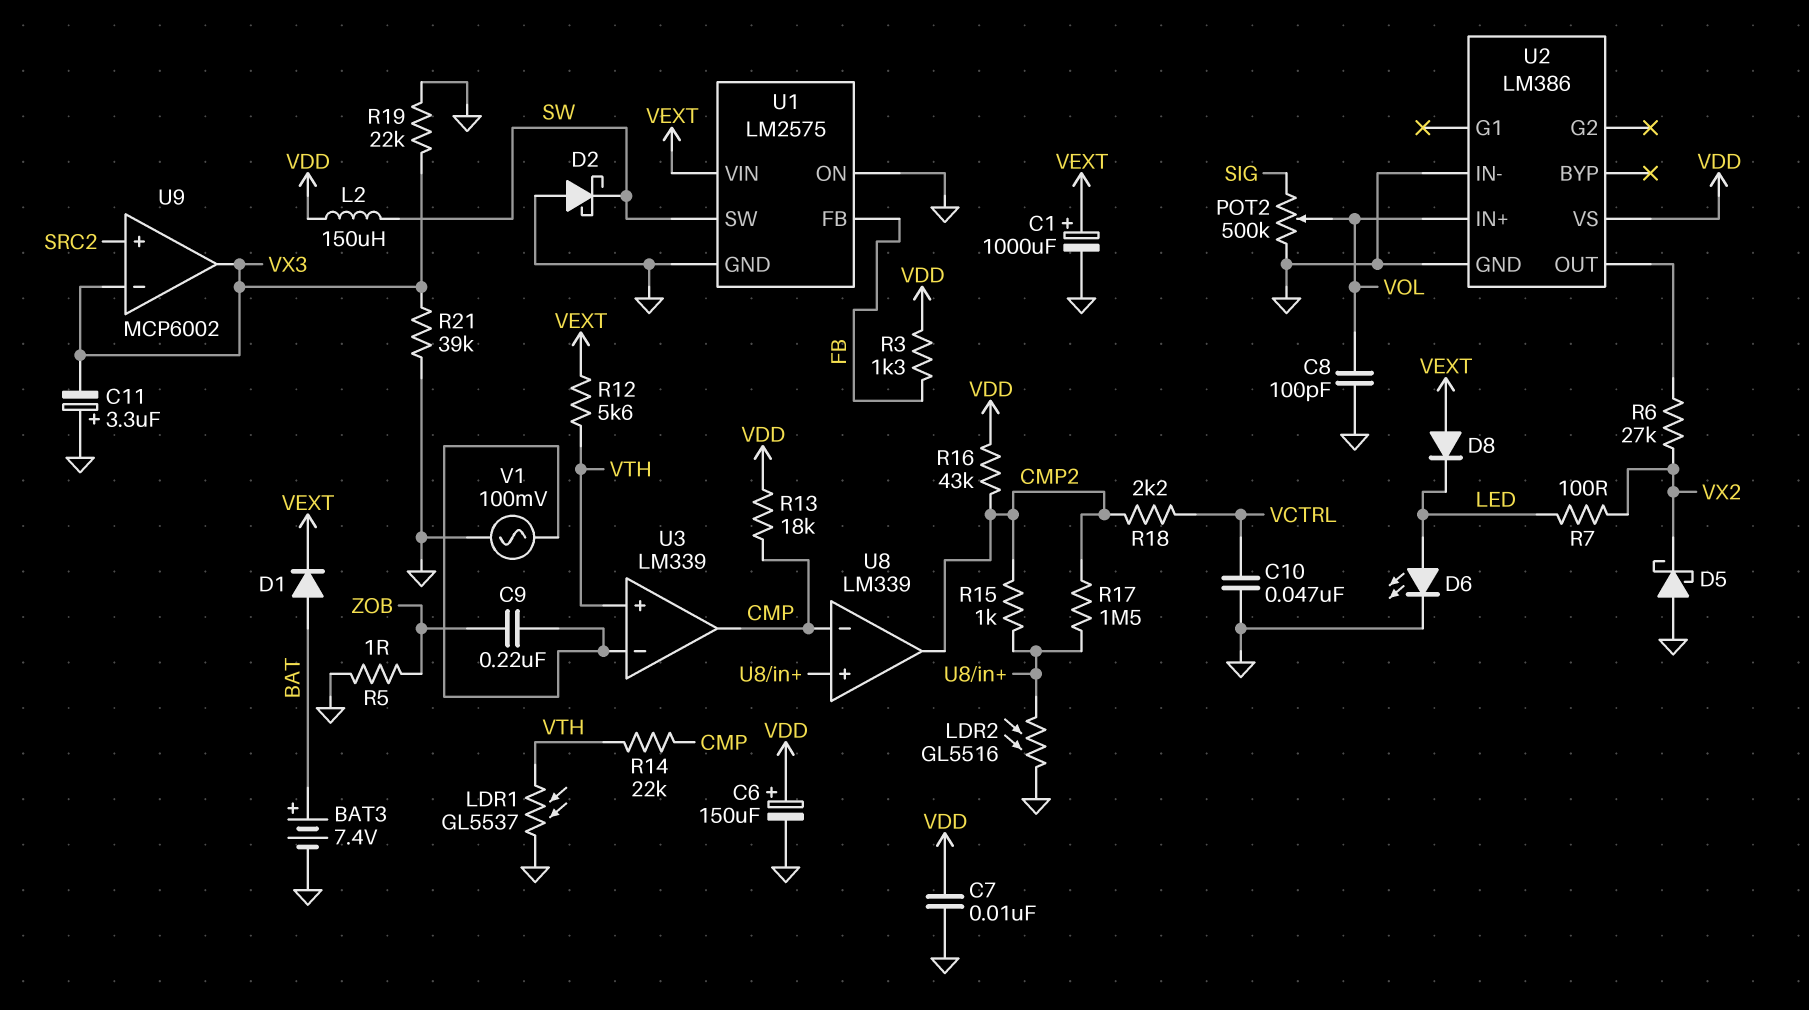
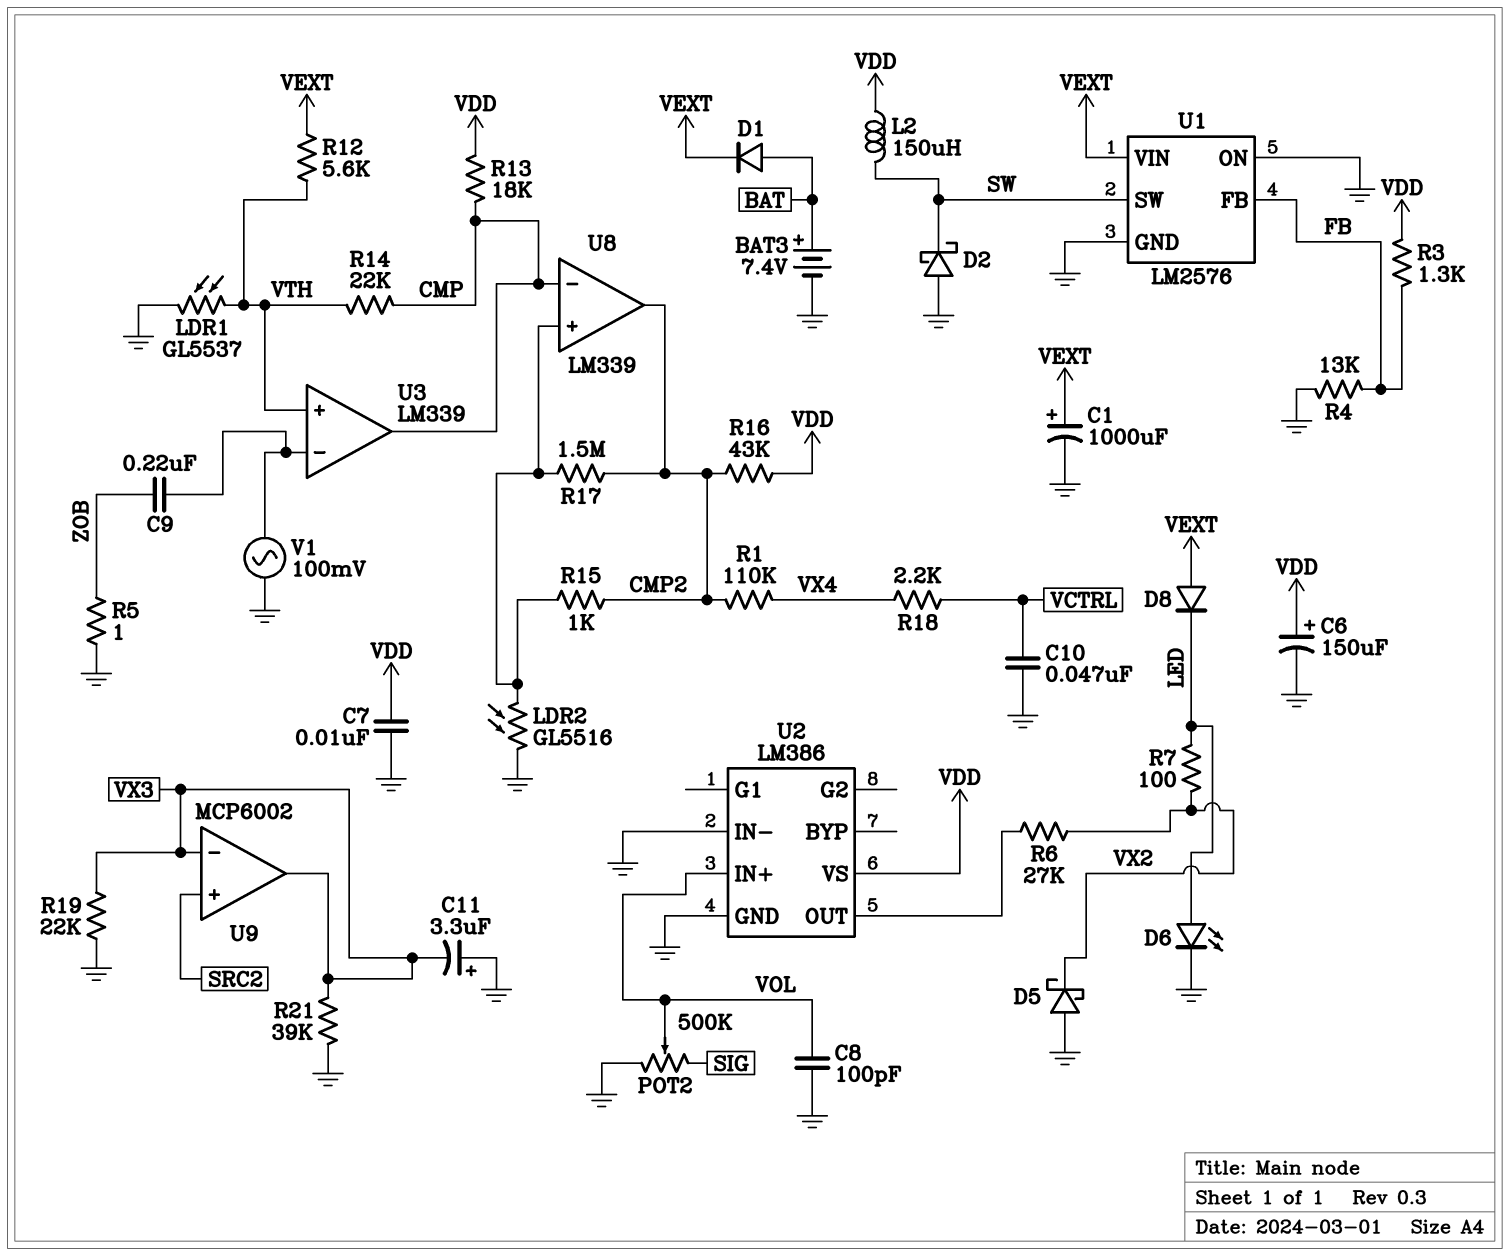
R1: none -> 110k (CMP2, VX4)
R4: none -> 13k (FB, GND)
R18: 2.2k (CMP2, VCTRL) -> 2.2k (VCTRL, VX4)
U1: LM2575 -> LM2576

